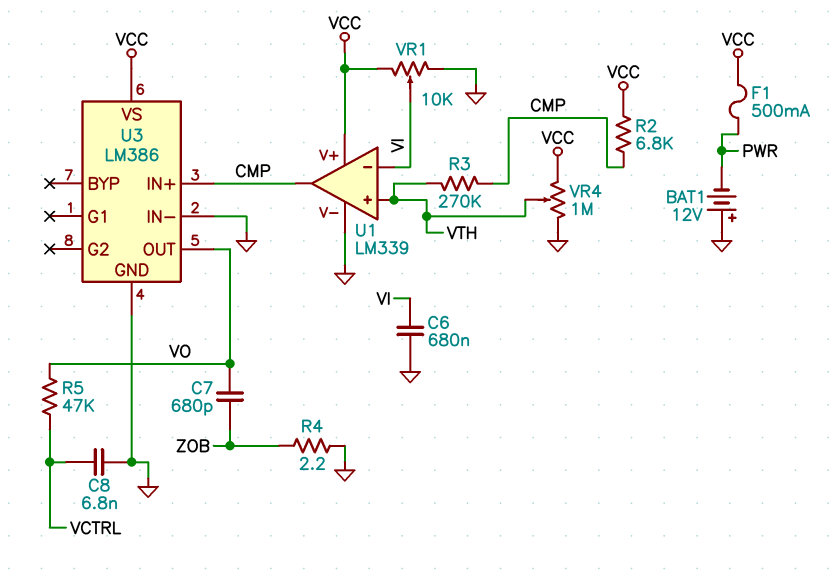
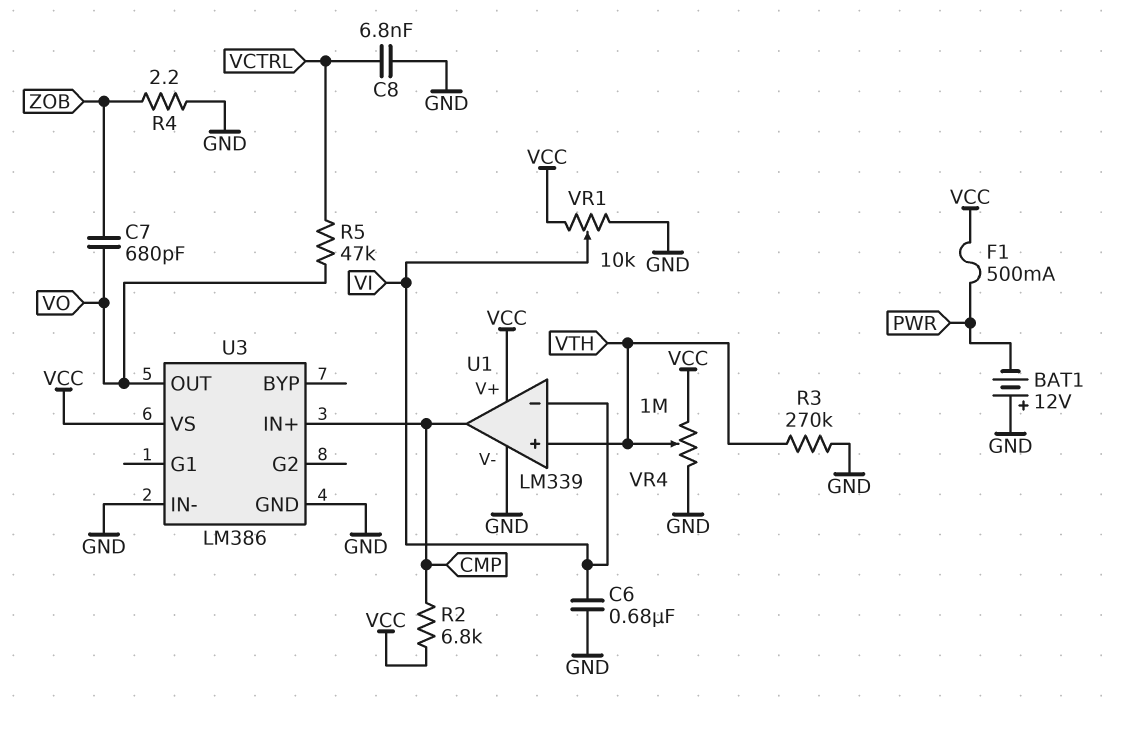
R3: 270k (CMP, VTH) -> 270k (GND, VTH)

